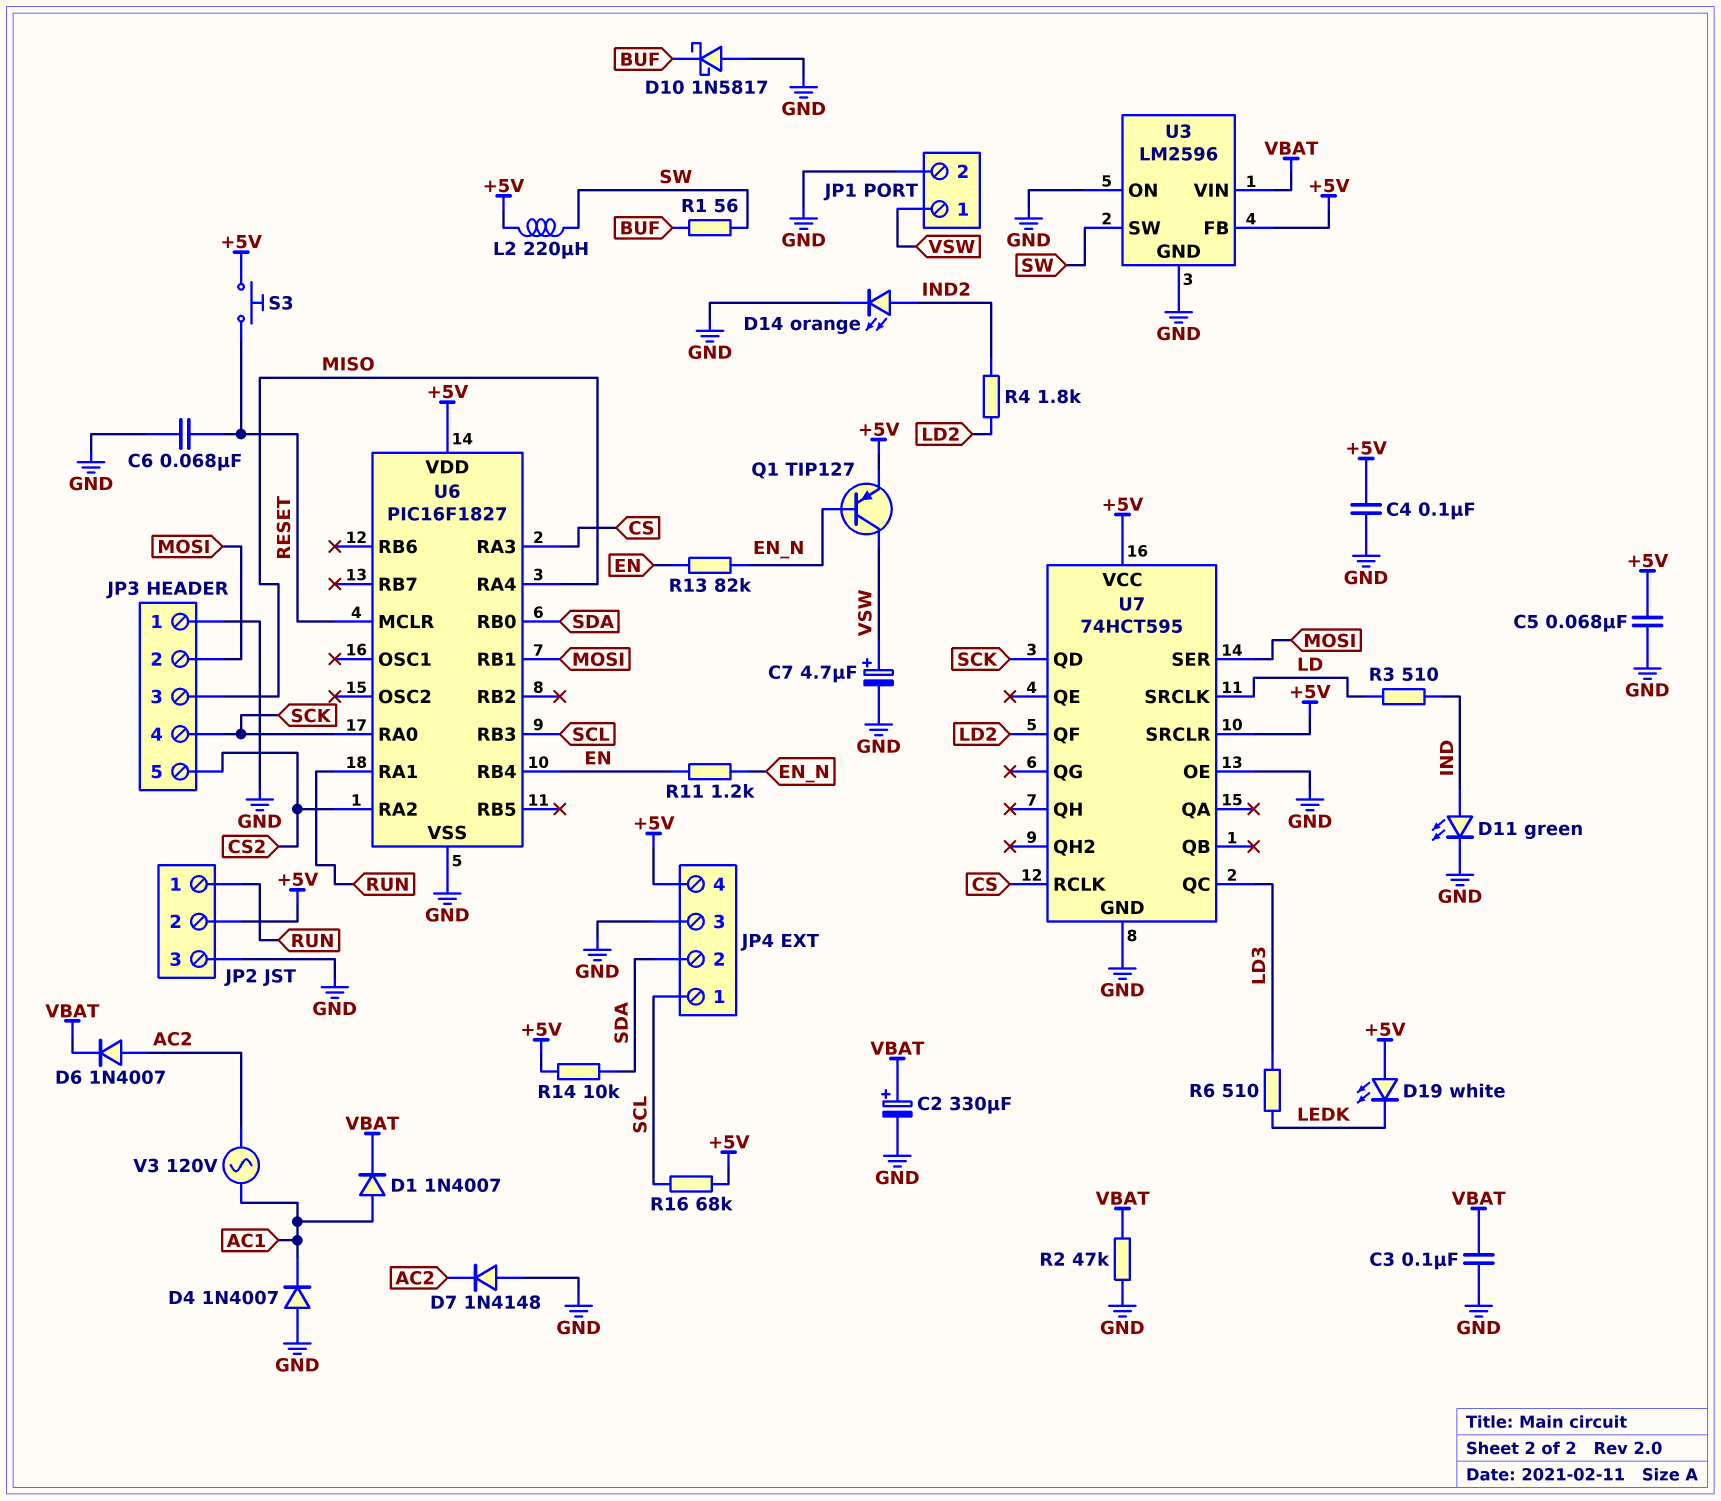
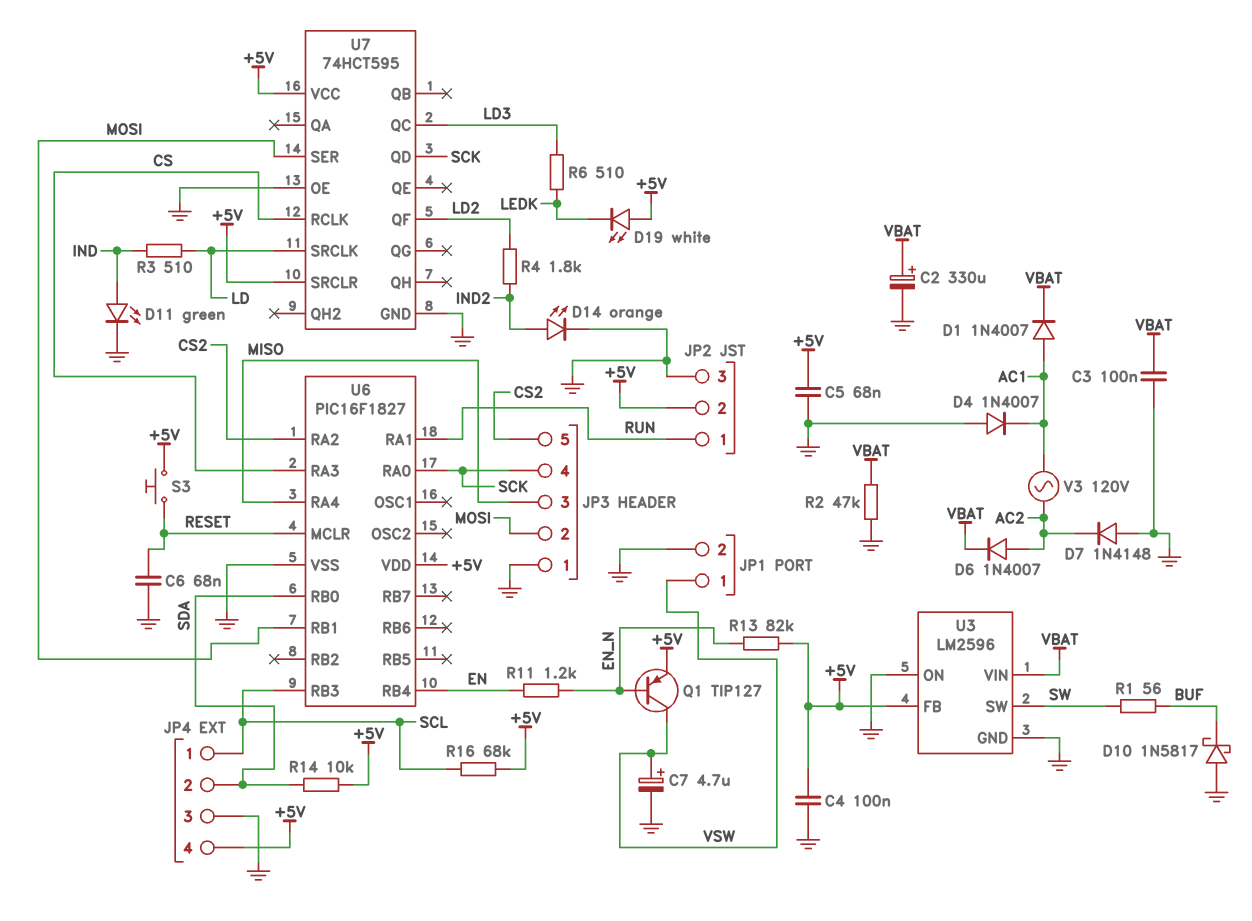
L2: 220uH (+5V, SW) -> none
R13: 82k (EN, EN_N) -> 82k (+5V, EN_N)

